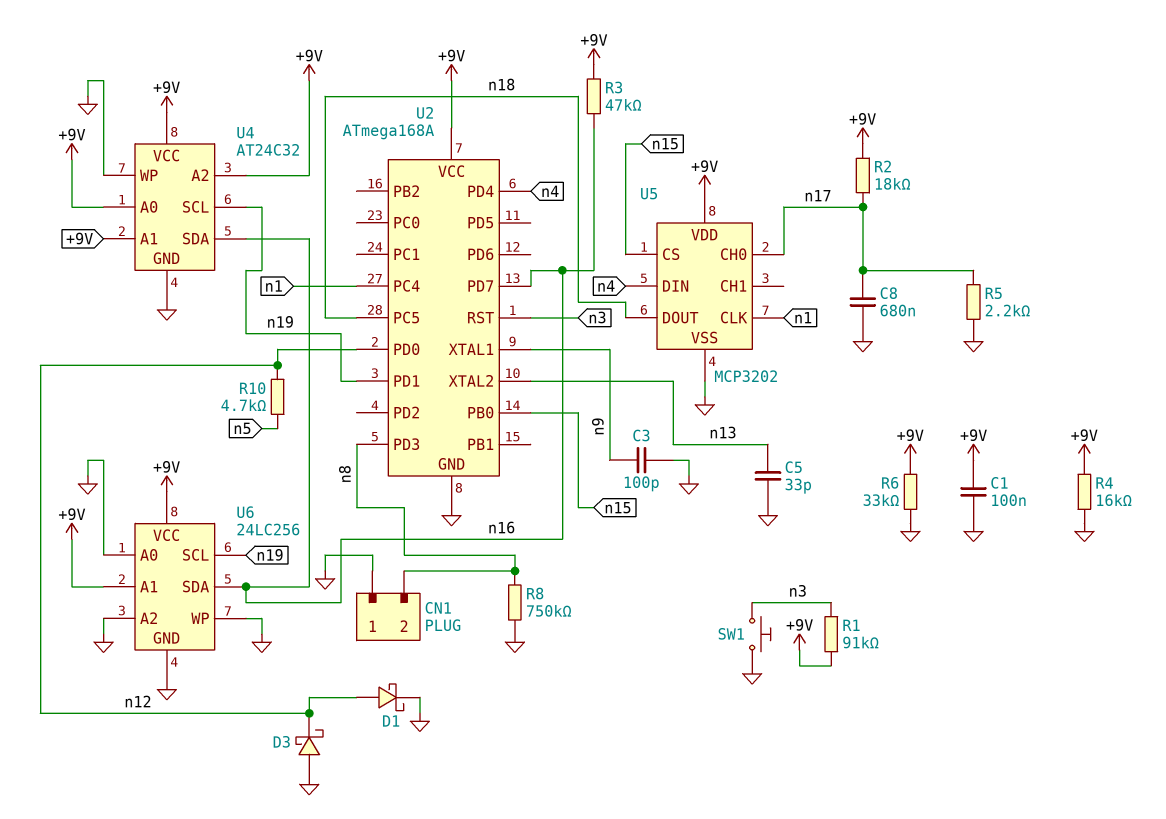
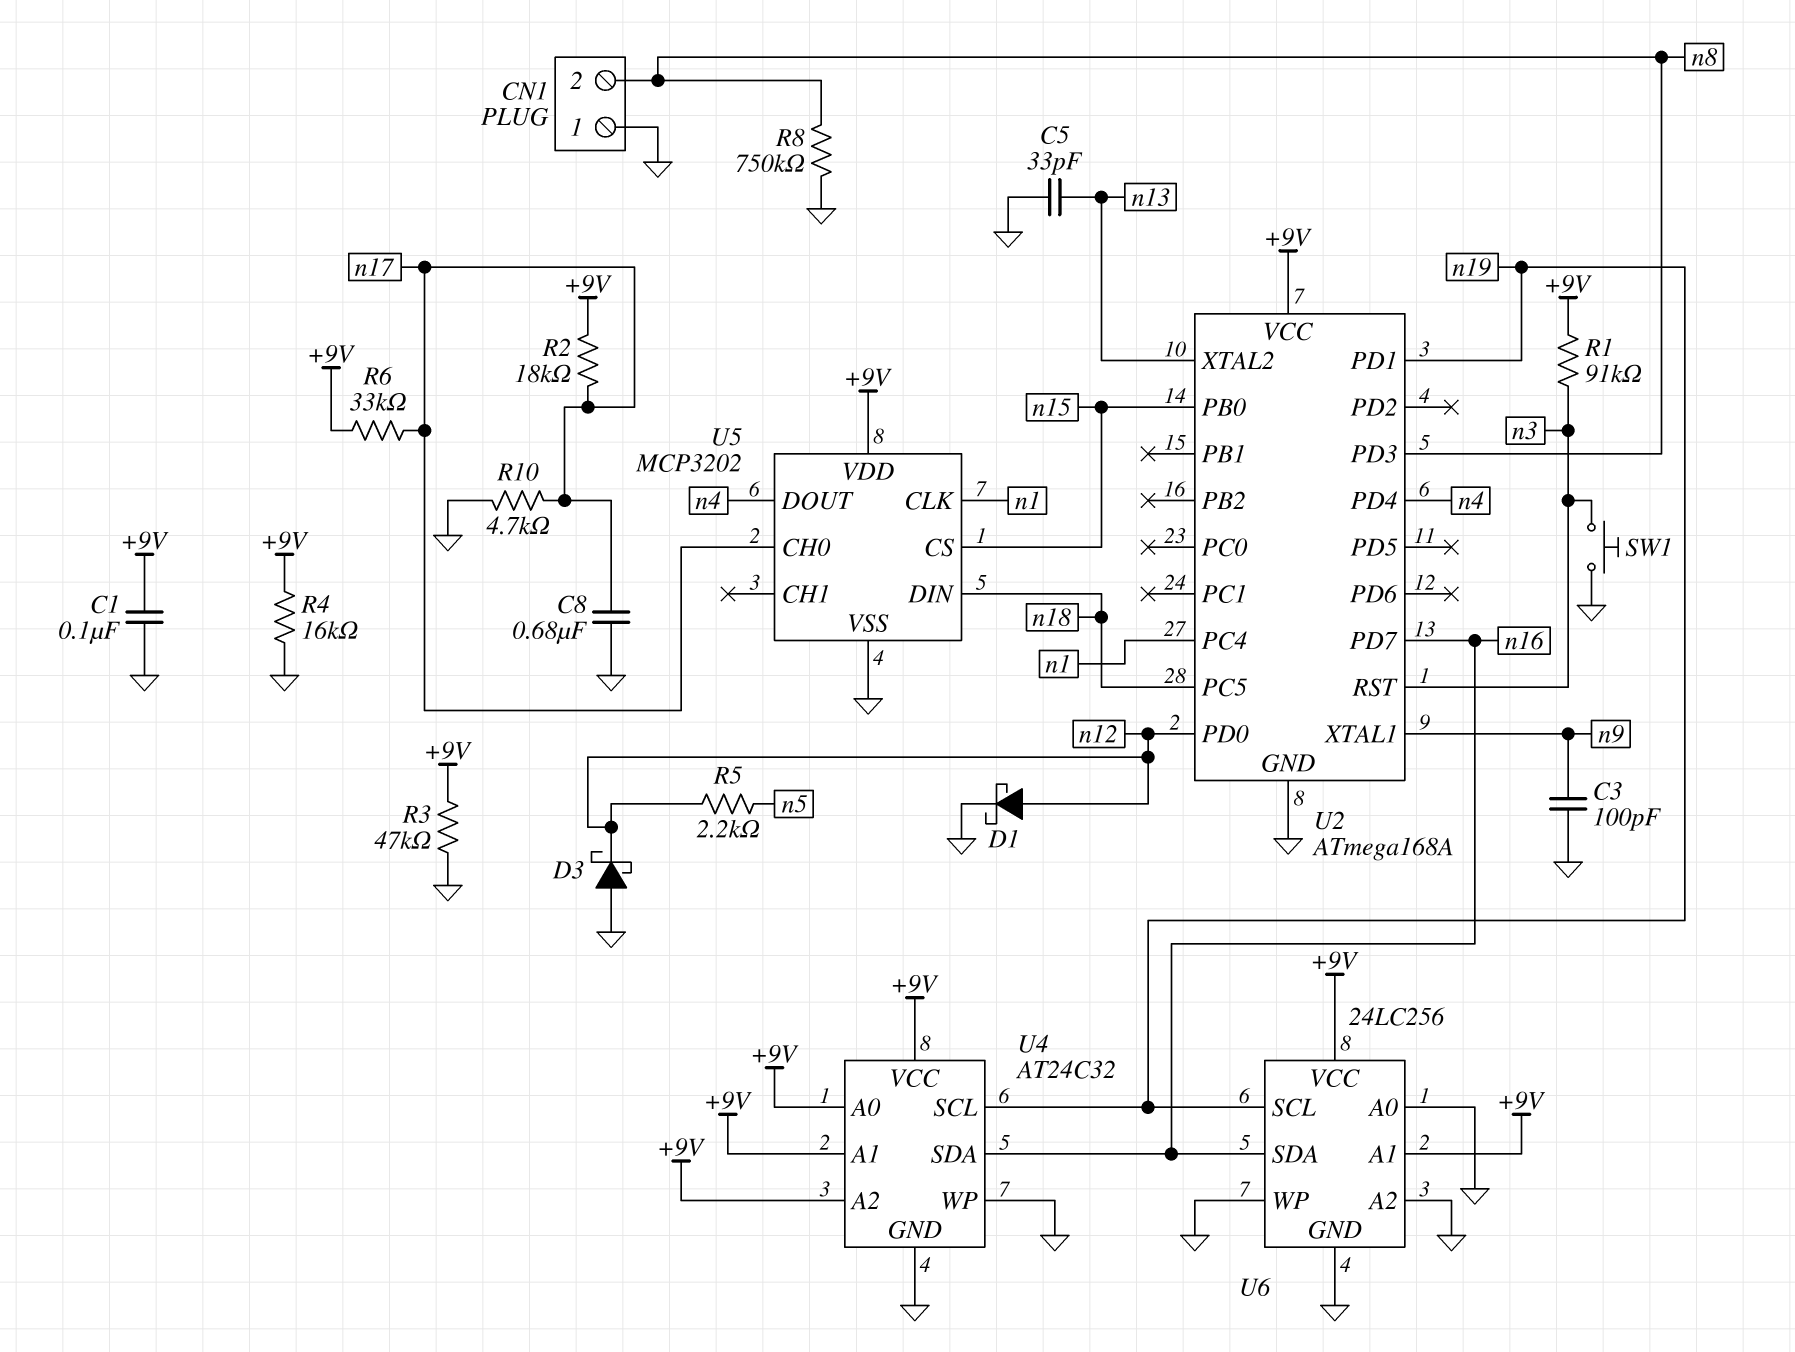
R3: 47k (+9V, n16) -> 47k (+9V, GND)
R5: 2.2k (GND, n17) -> 2.2k (n5, n12)
R6: 33k (+9V, GND) -> 33k (+9V, n17)
R10: 4.7k (n5, n12) -> 4.7k (GND, n17)
U5 pin DIN: n4 -> n18
U5 pin DOUT: n18 -> n4

